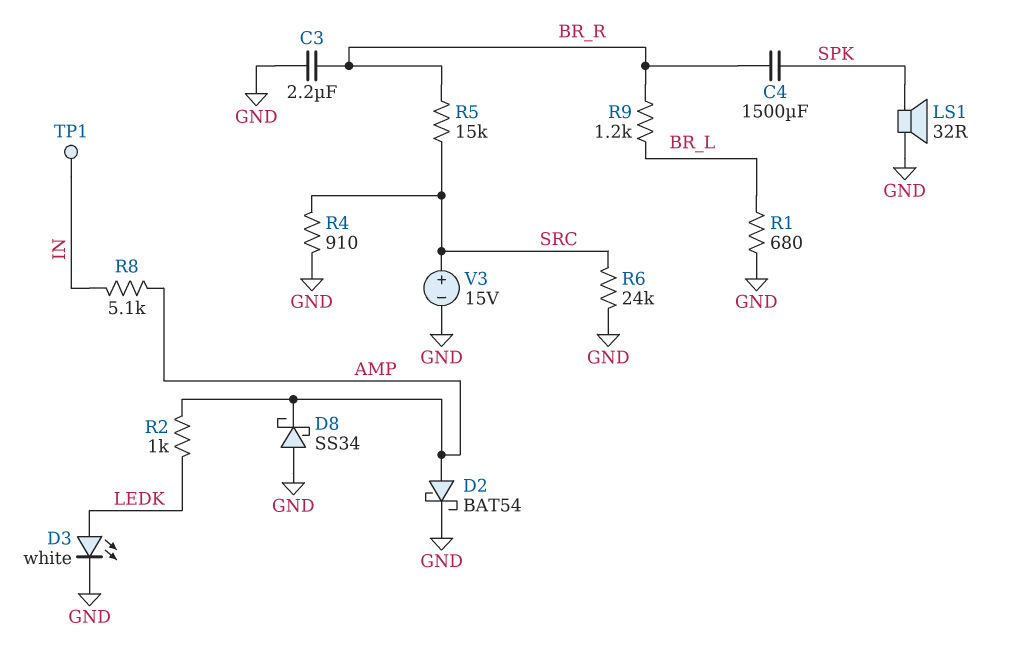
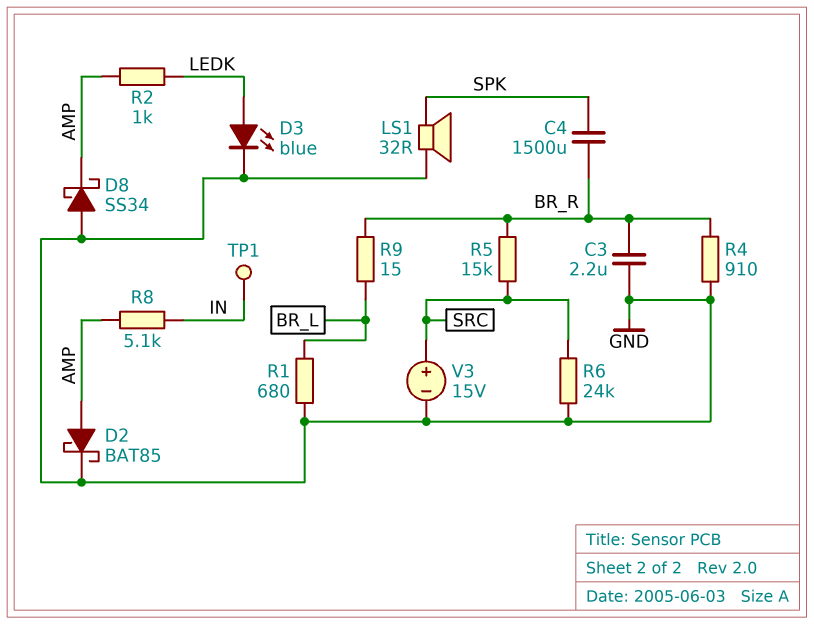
D2: schottky BAT54 (A AMP, K GND) -> schottky BAT85 (A AMP, K GND)
D3: LED white (A LEDK, K GND) -> LED blue (A LEDK, K GND)
R4: 910 (GND, SRC) -> 910 (BR_R, GND)
R9: 1.2k (BR_L, BR_R) -> 15 (BR_L, BR_R)

